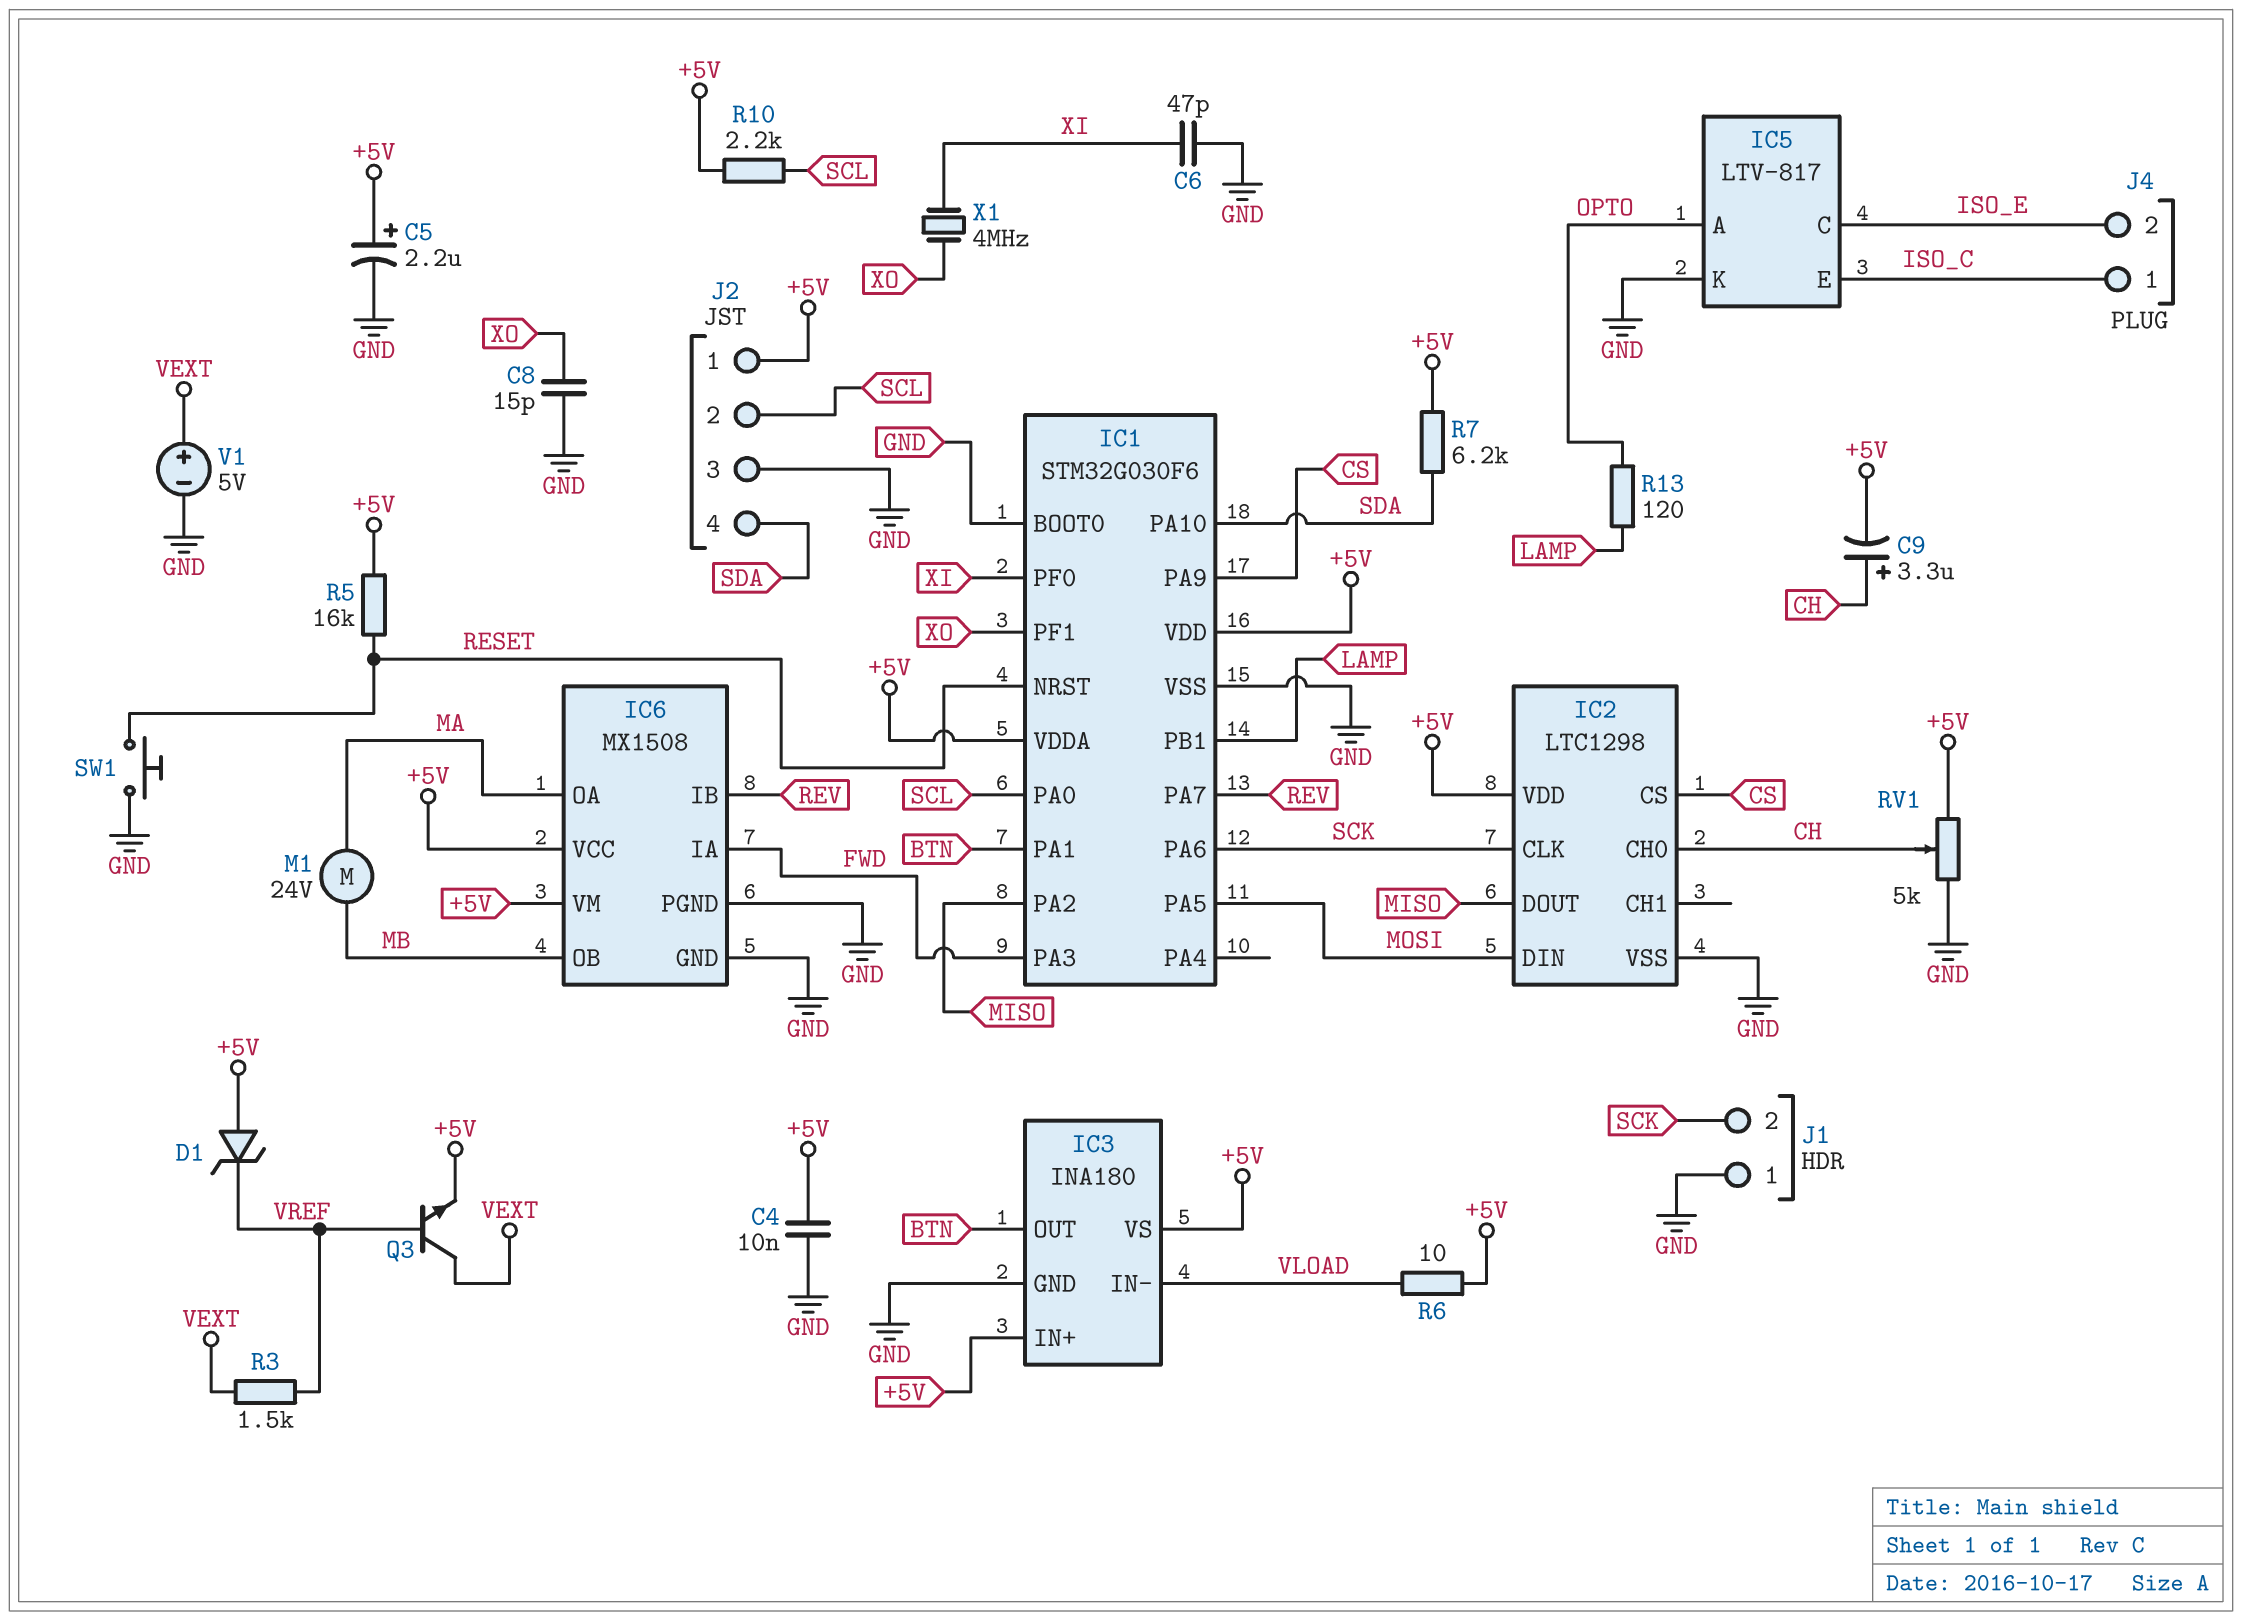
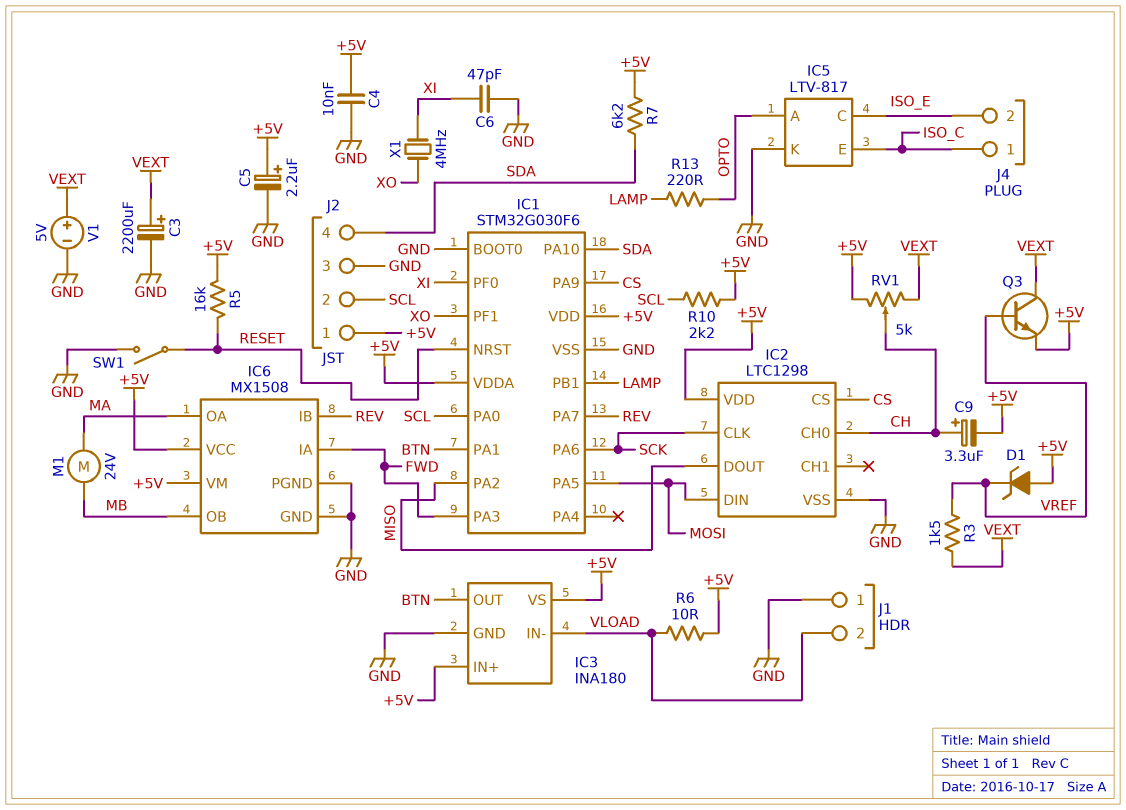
C3: none -> 2200uF (plus VEXT, minus GND)
C8: 15pF (GND, XO) -> none
J1 pin 2: SCK -> VLOAD
R13: 120 (LAMP, OPTO) -> 220 (LAMP, OPTO)
RV1: 5k (+5V, GND, wiper CH) -> 5k (+5V, VEXT, wiper CH)
SW1: button (GND, RESET) -> switch (GND, RESET)

